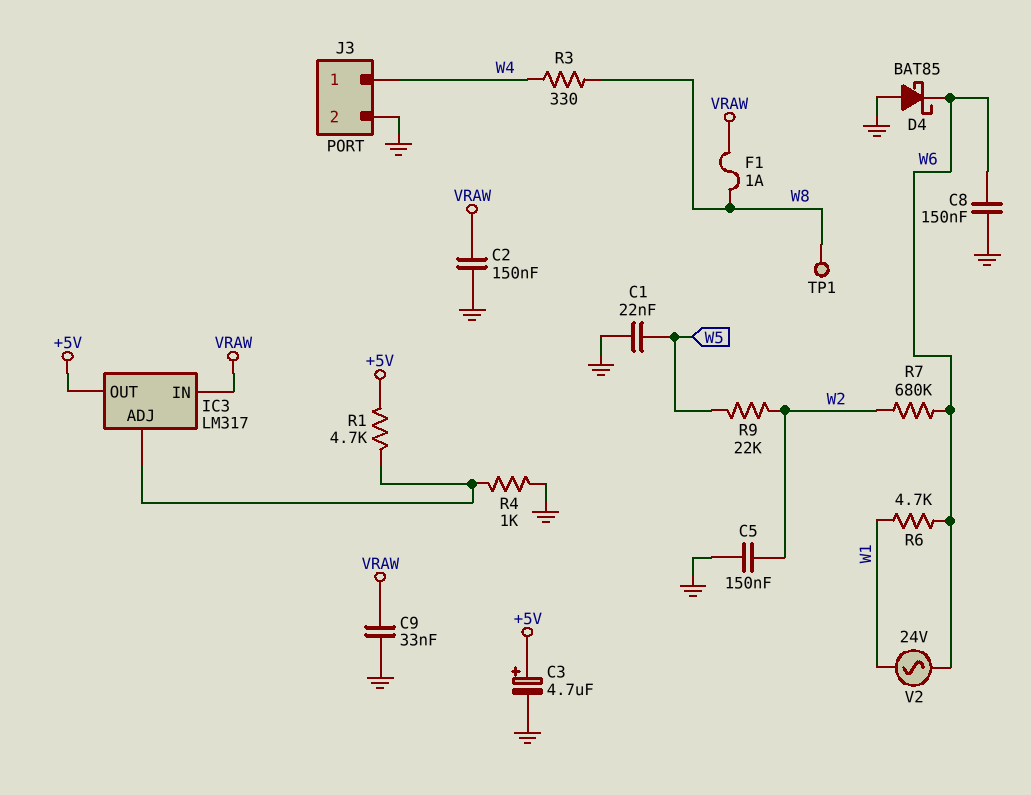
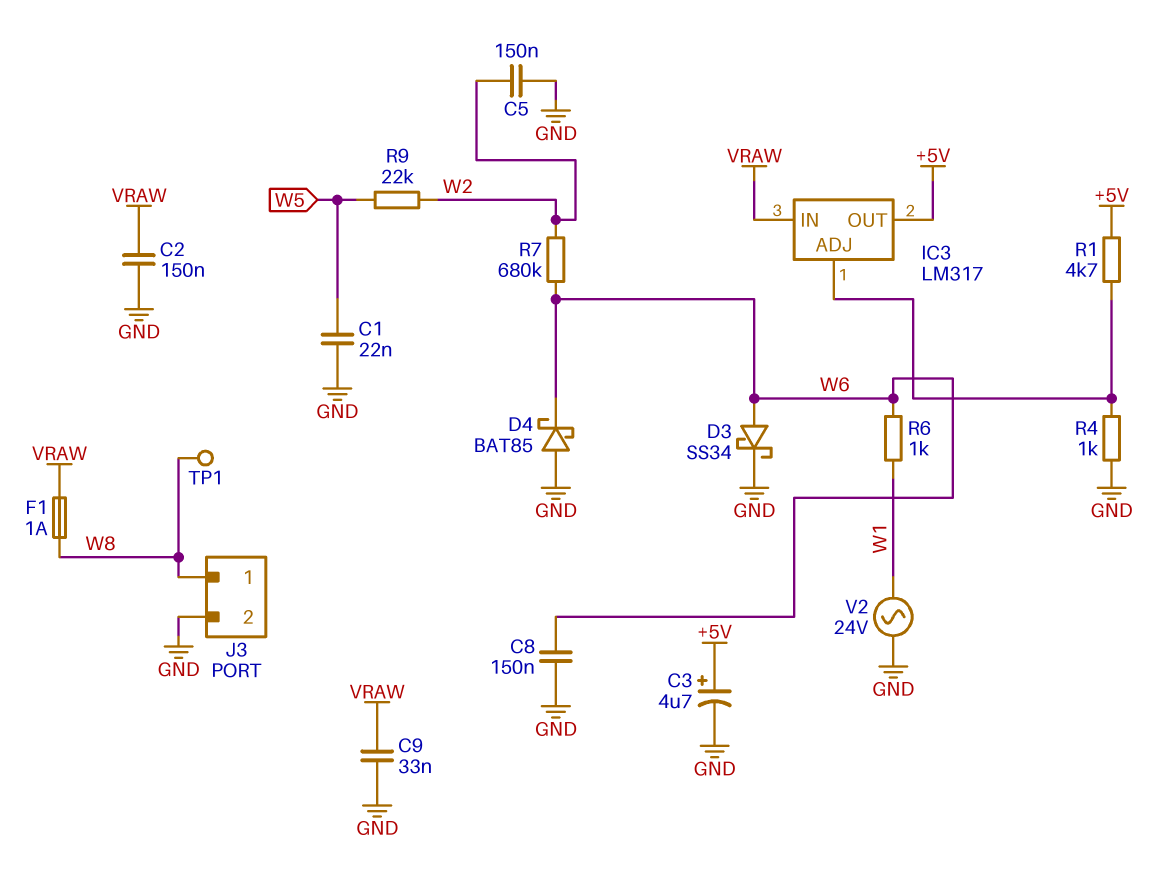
D3: none -> schottky SS34 (A W6, K GND)
J3 pin 1: W4 -> W8
R3: 330 (W4, W8) -> none
R6: 4.7k (W1, W6) -> 1k (W1, W6)
V2: AC 24V (W1, W6) -> AC 24V (GND, W1)

